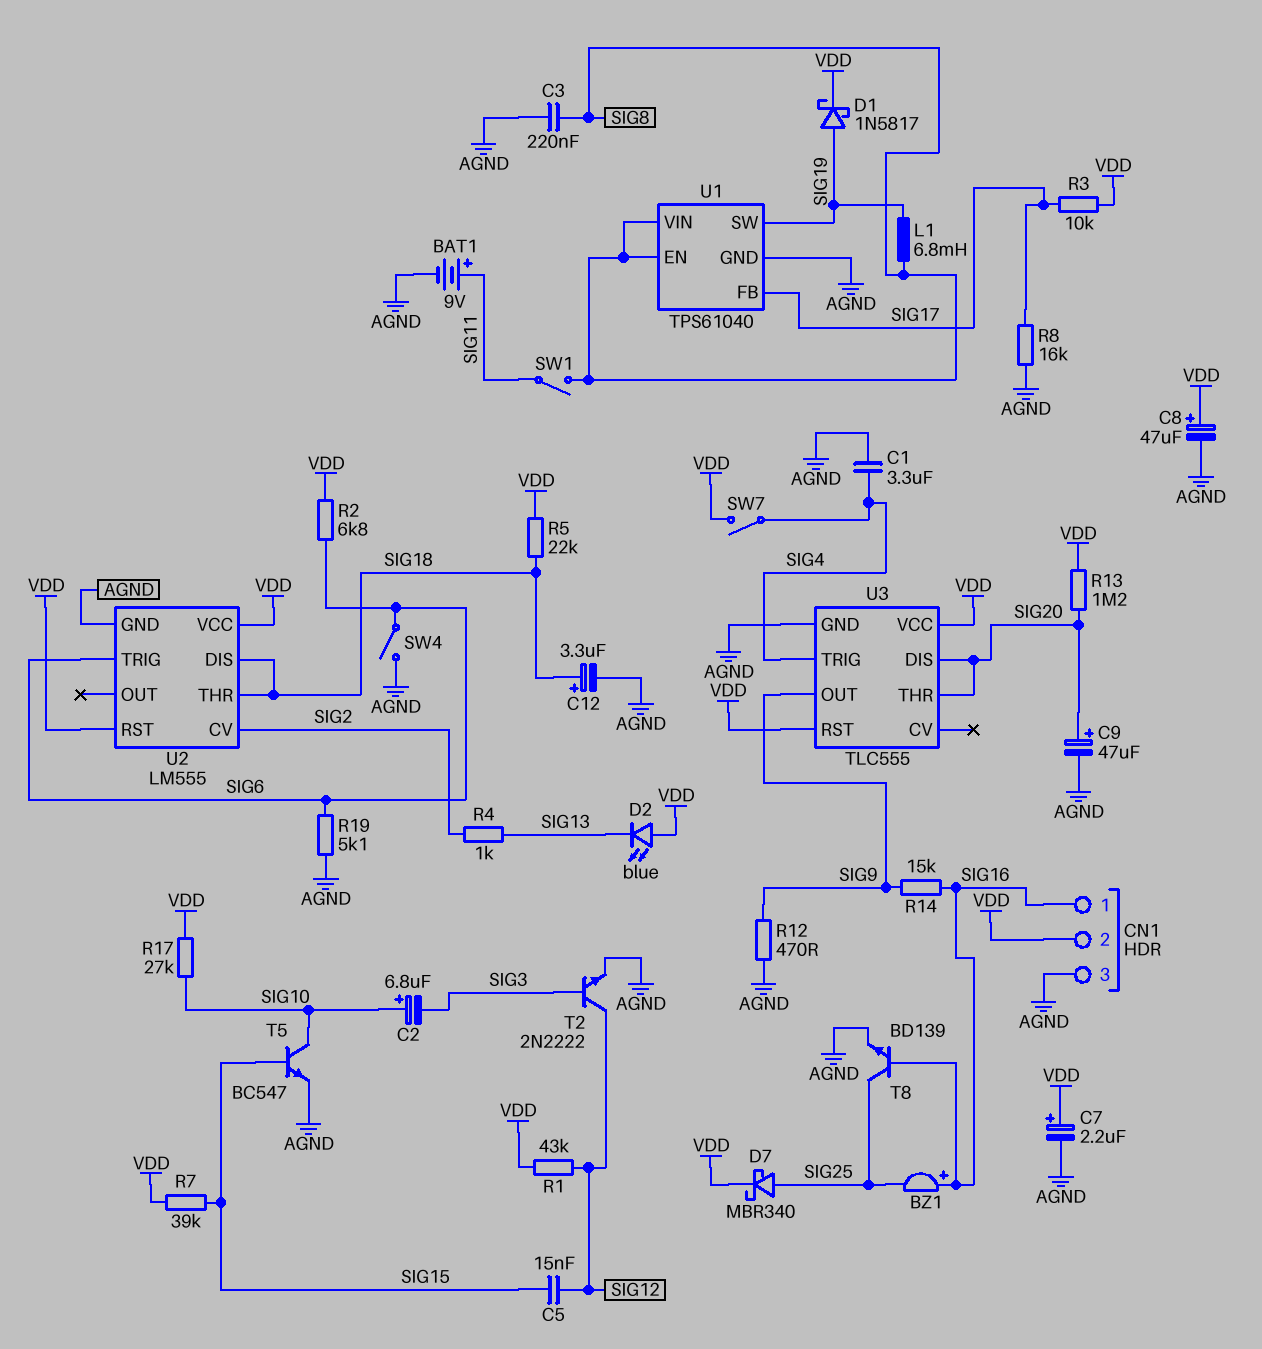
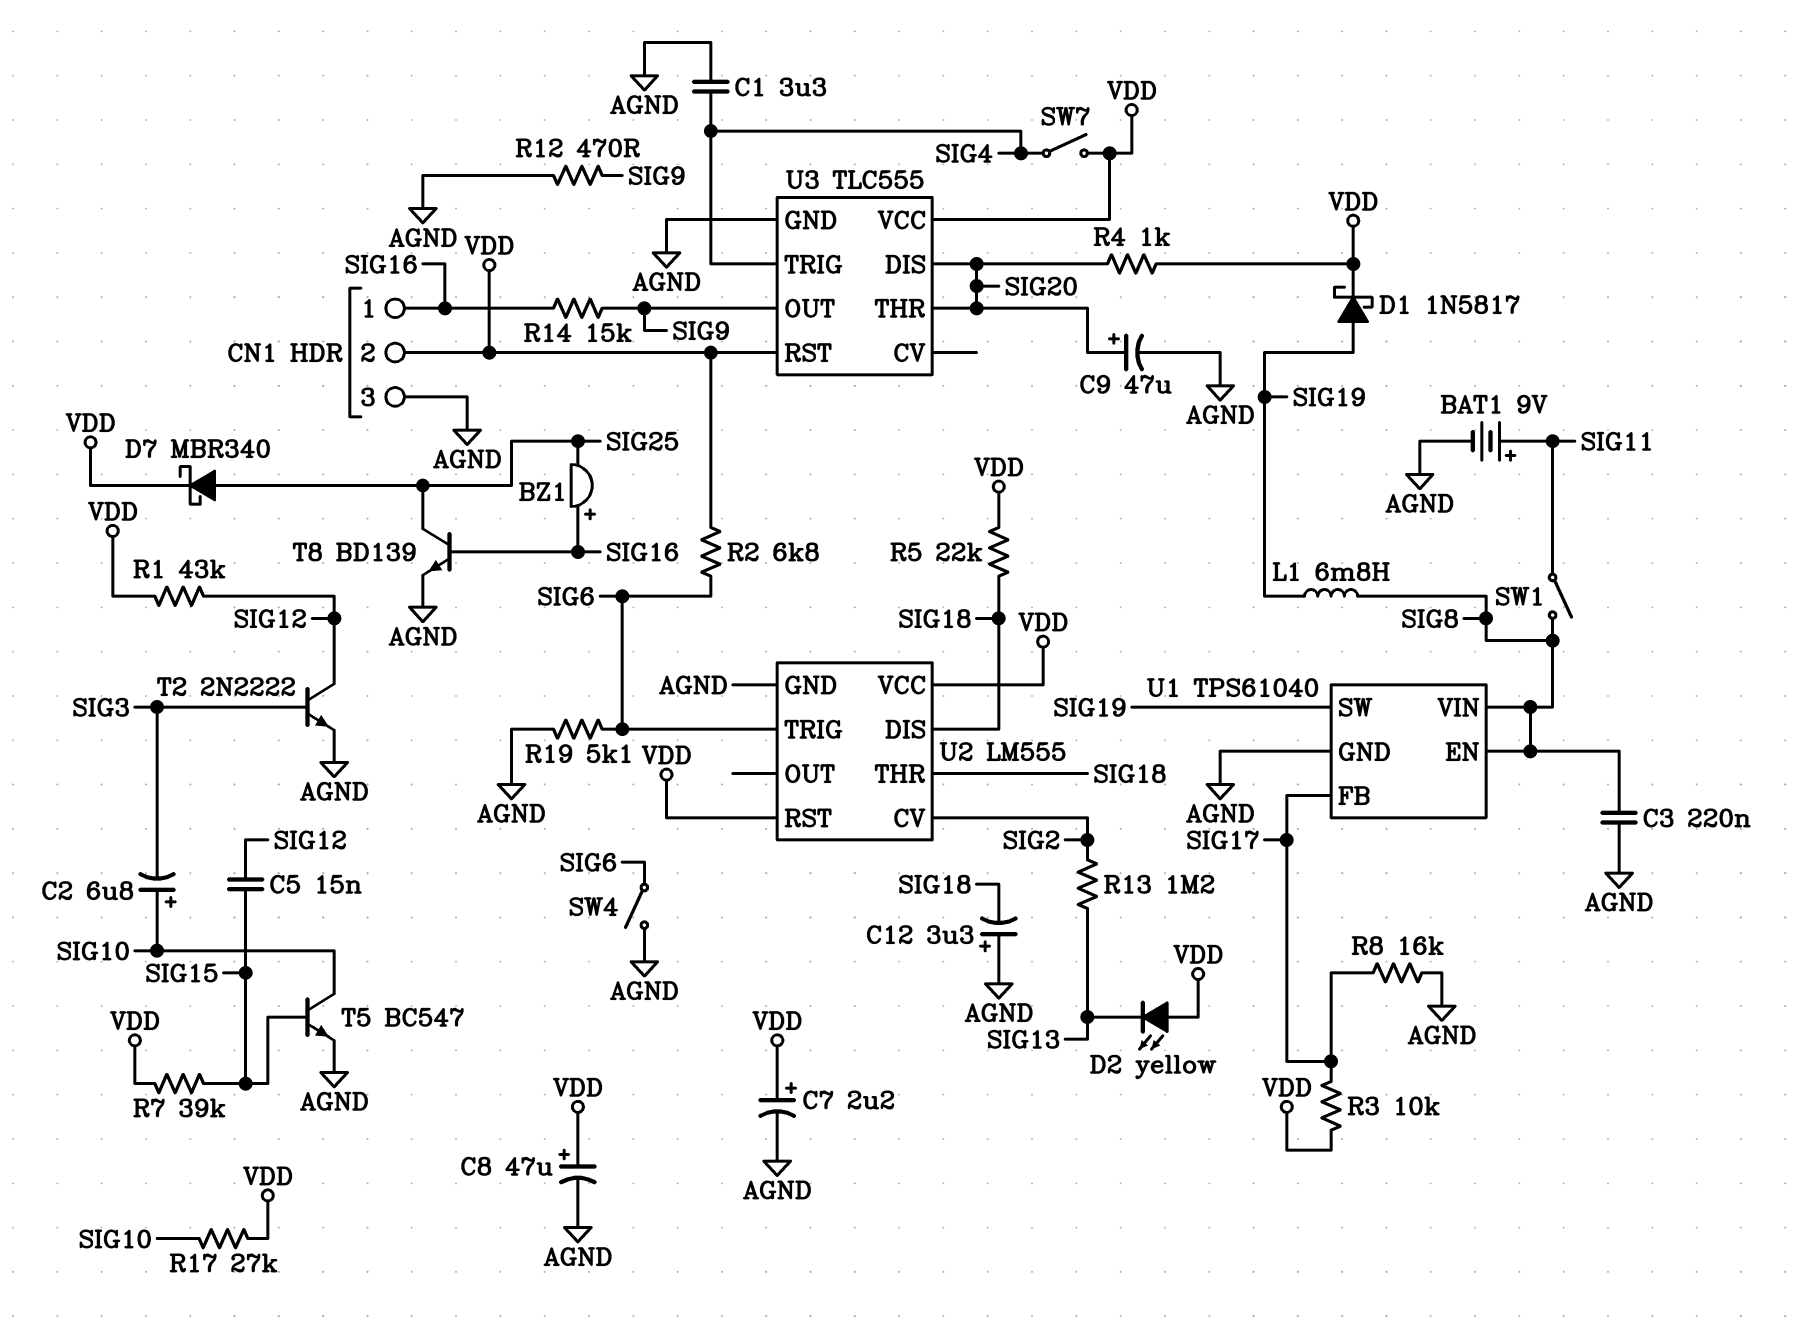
C12: 3.3uF (plus SIG18, minus AGND) -> 3.3uF (plus AGND, minus SIG18)
D2: LED blue (A VDD, K SIG13) -> LED yellow (A VDD, K SIG13)
R4: 1k (SIG2, SIG13) -> 1k (SIG20, VDD)
R13: 1.2M (SIG20, VDD) -> 1.2M (SIG2, SIG13)

